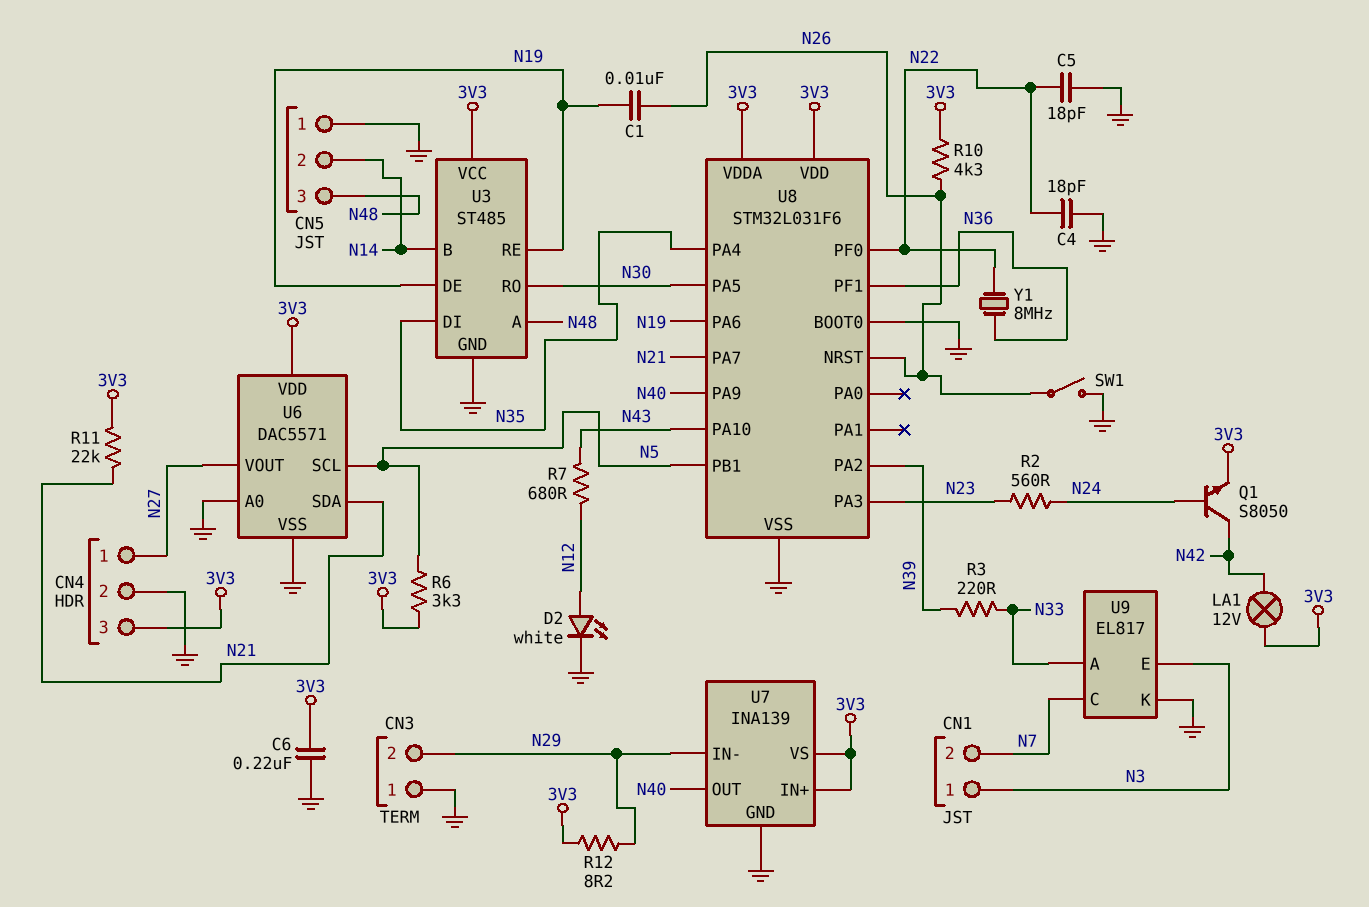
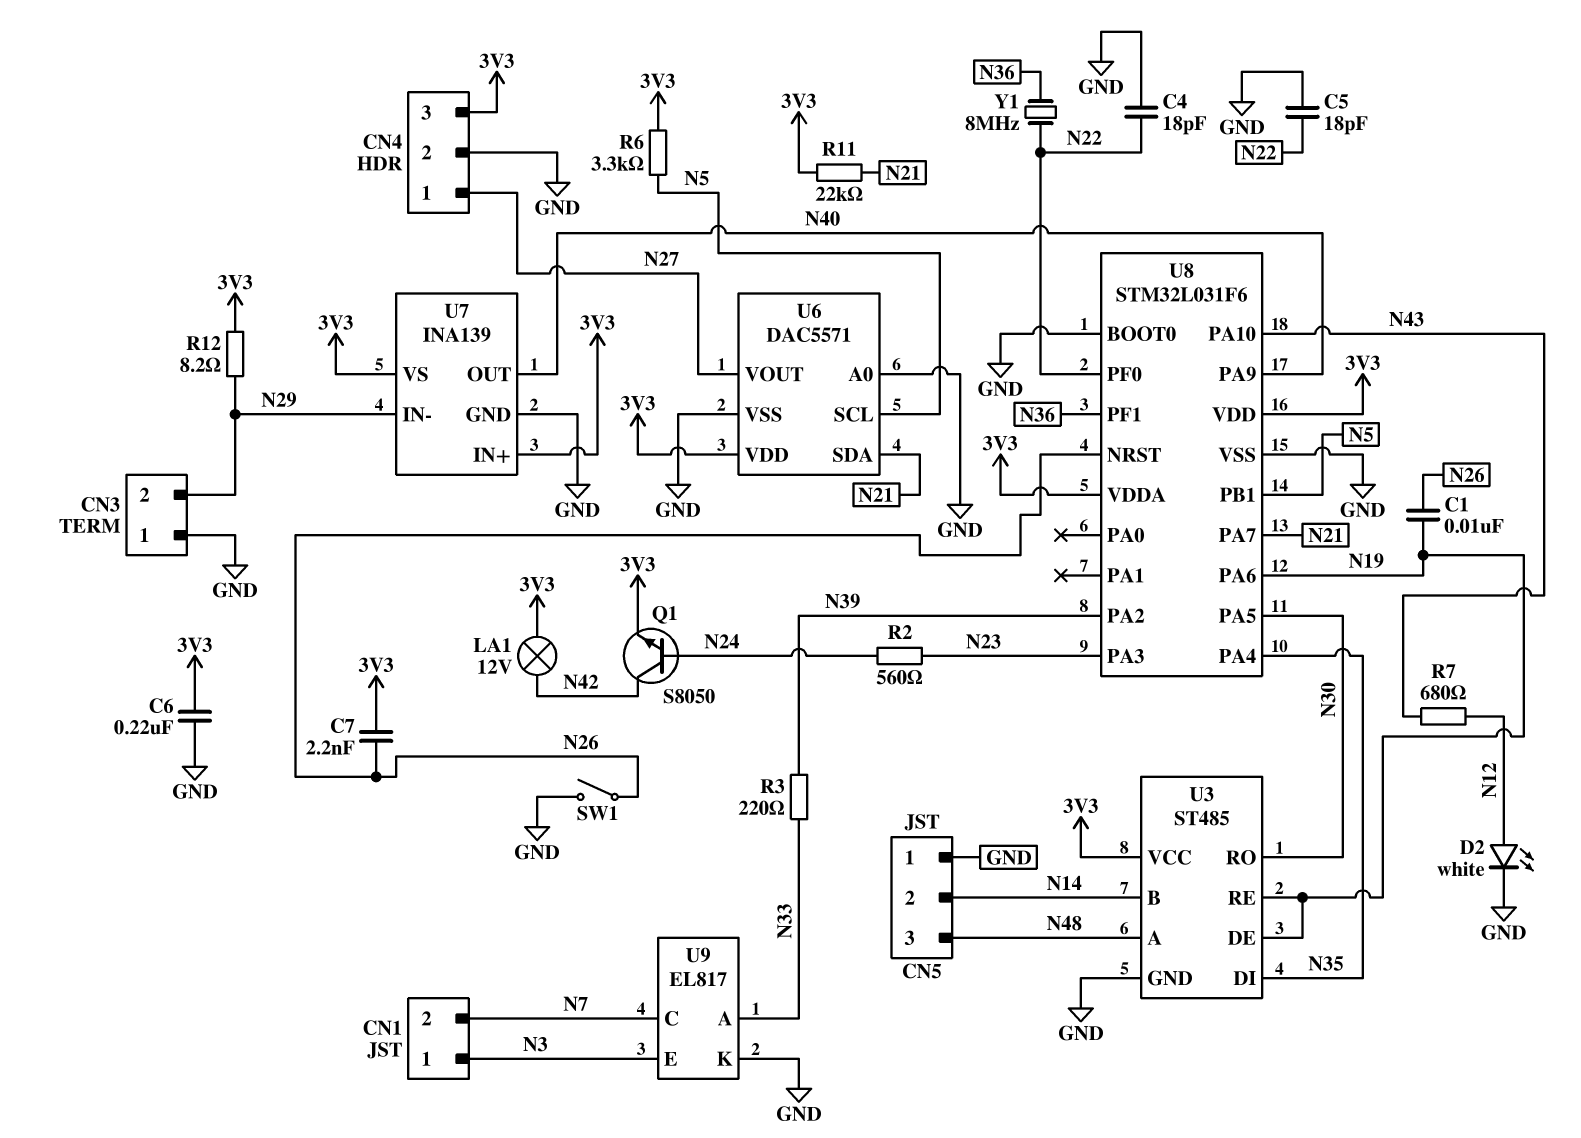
C7: none -> 2.2nF (3V3, N26)
R10: 4.3k (3V3, N26) -> none

